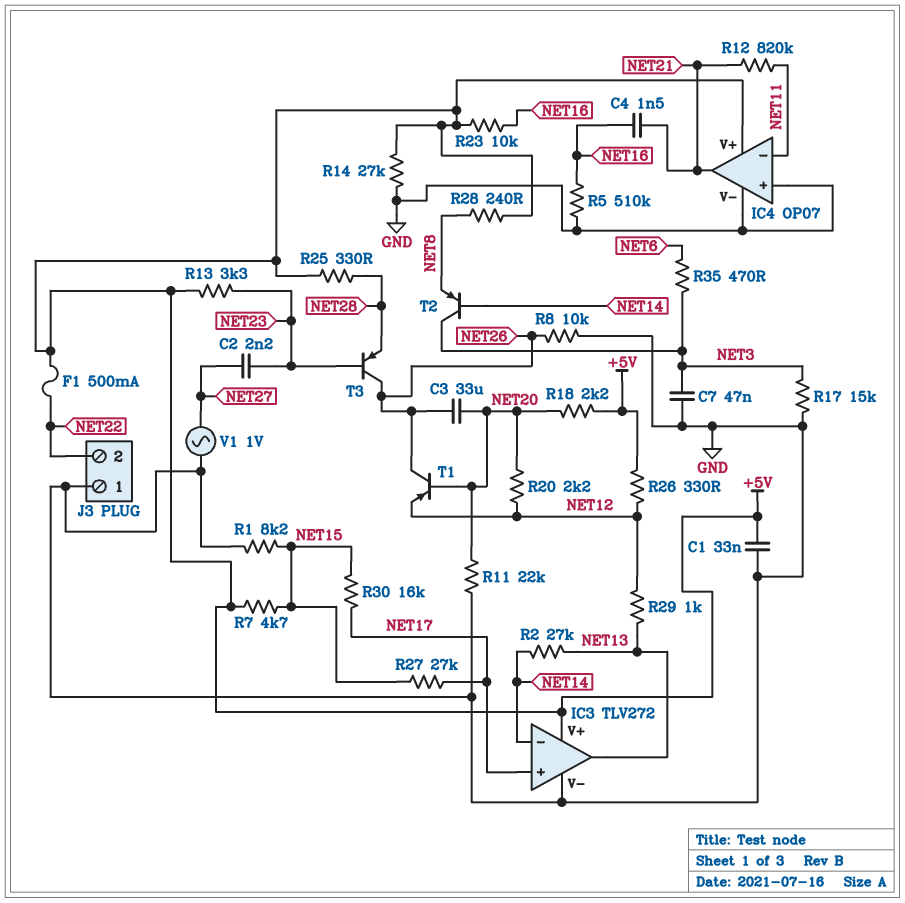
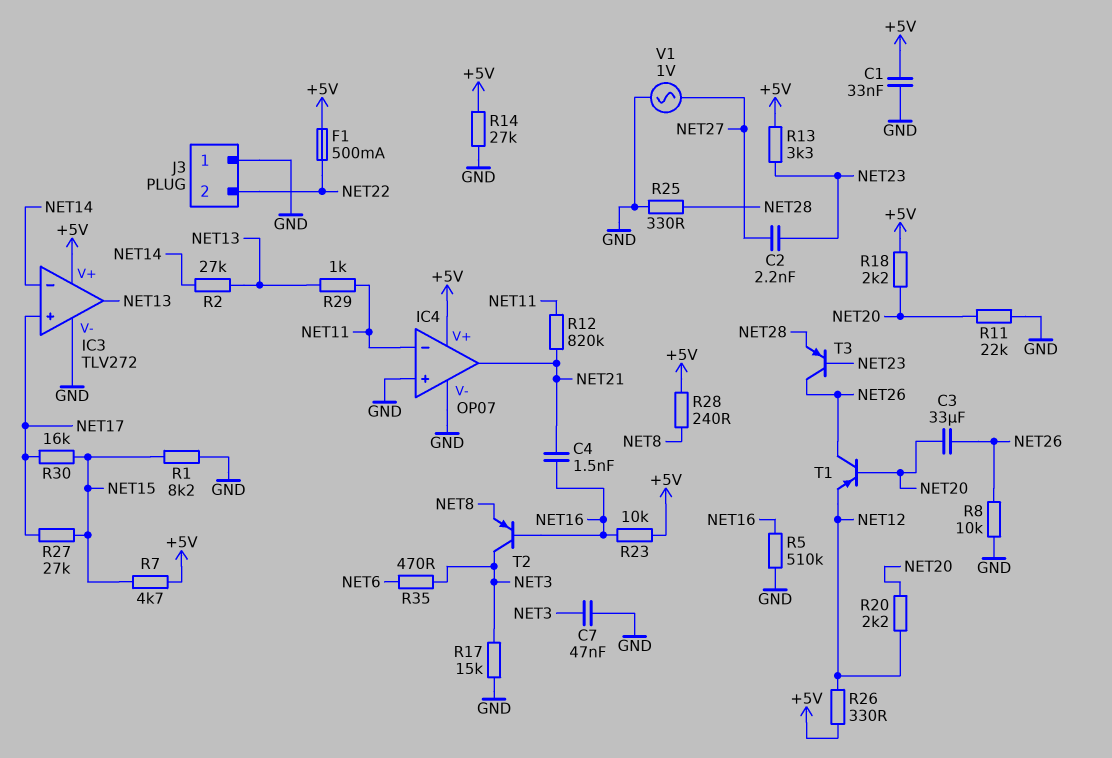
R25: 330 (+5V, NET28) -> 330 (GND, NET28)
R29: 1k (NET12, NET13) -> 1k (NET11, NET13)
T2: PNP (B NET14, C NET3, E NET8) -> PNP (B NET16, C NET3, E NET8)

